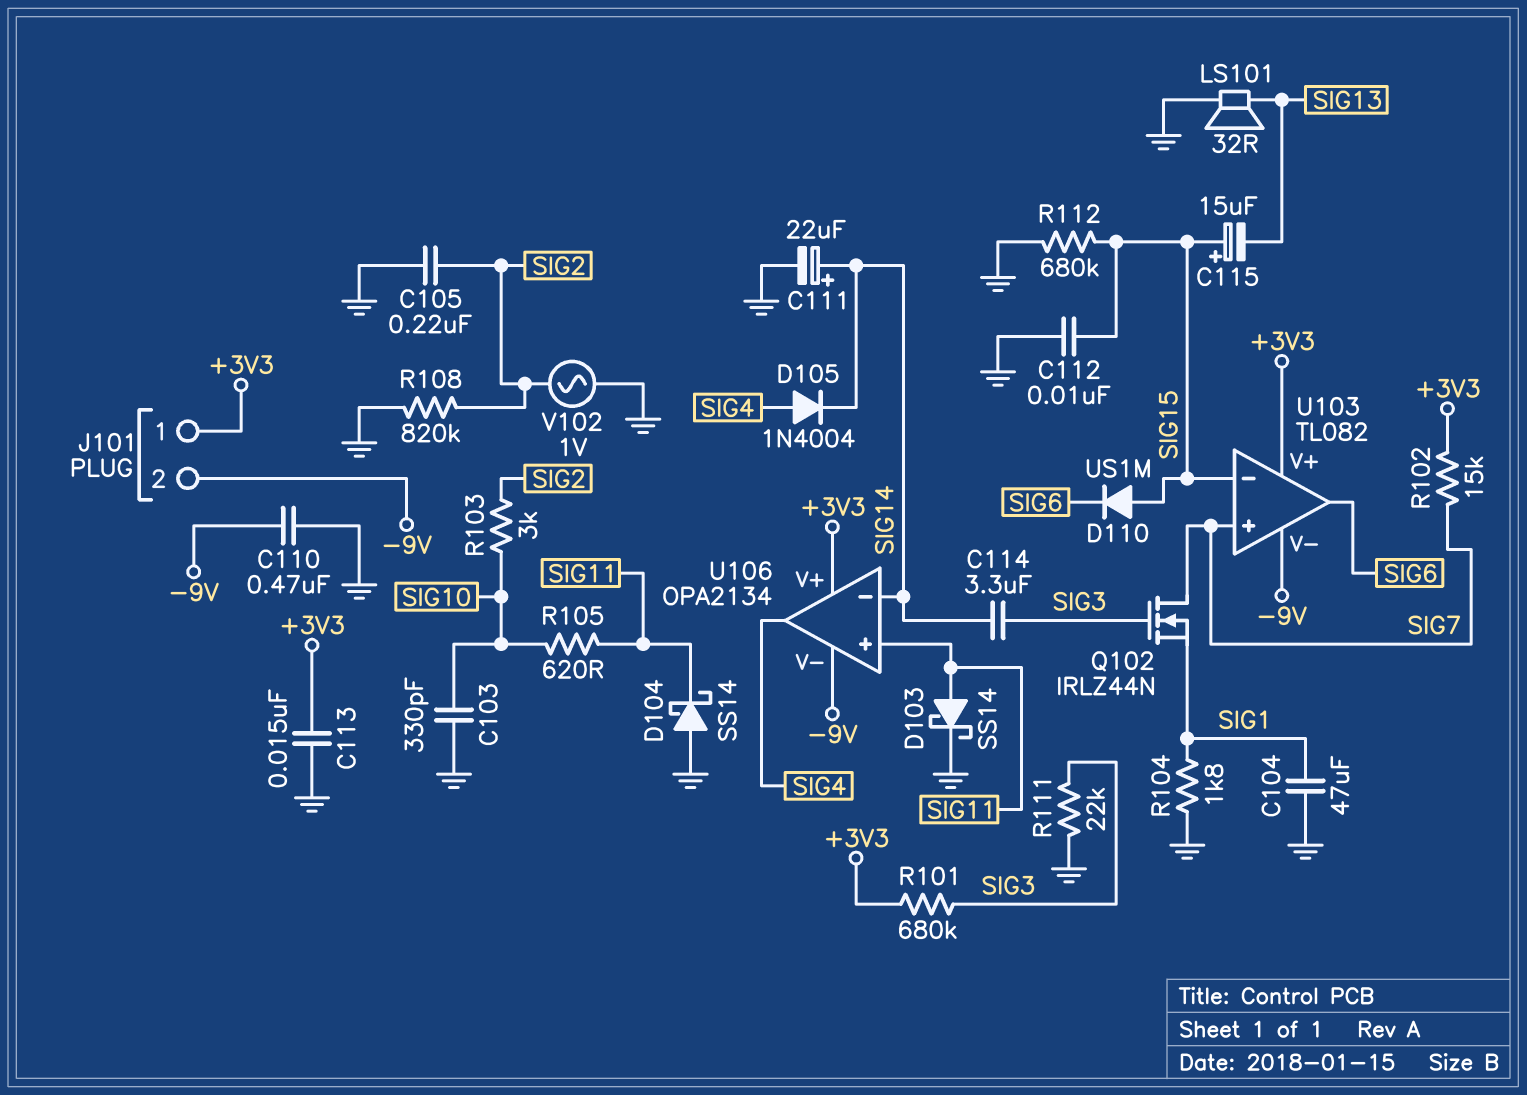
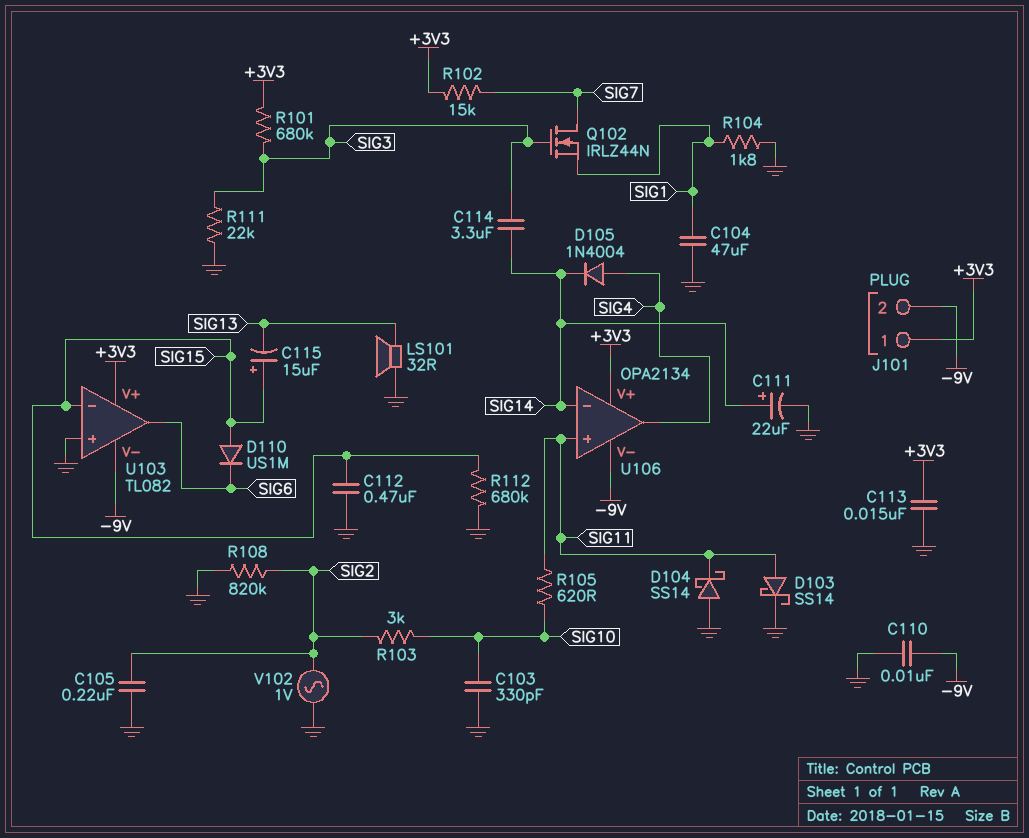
C110: 470nF (-9V, GND) -> 10nF (-9V, GND)
C112: 10nF (GND, SIG15) -> 470nF (GND, SIG15)
U103 pin in+: SIG7 -> GND

